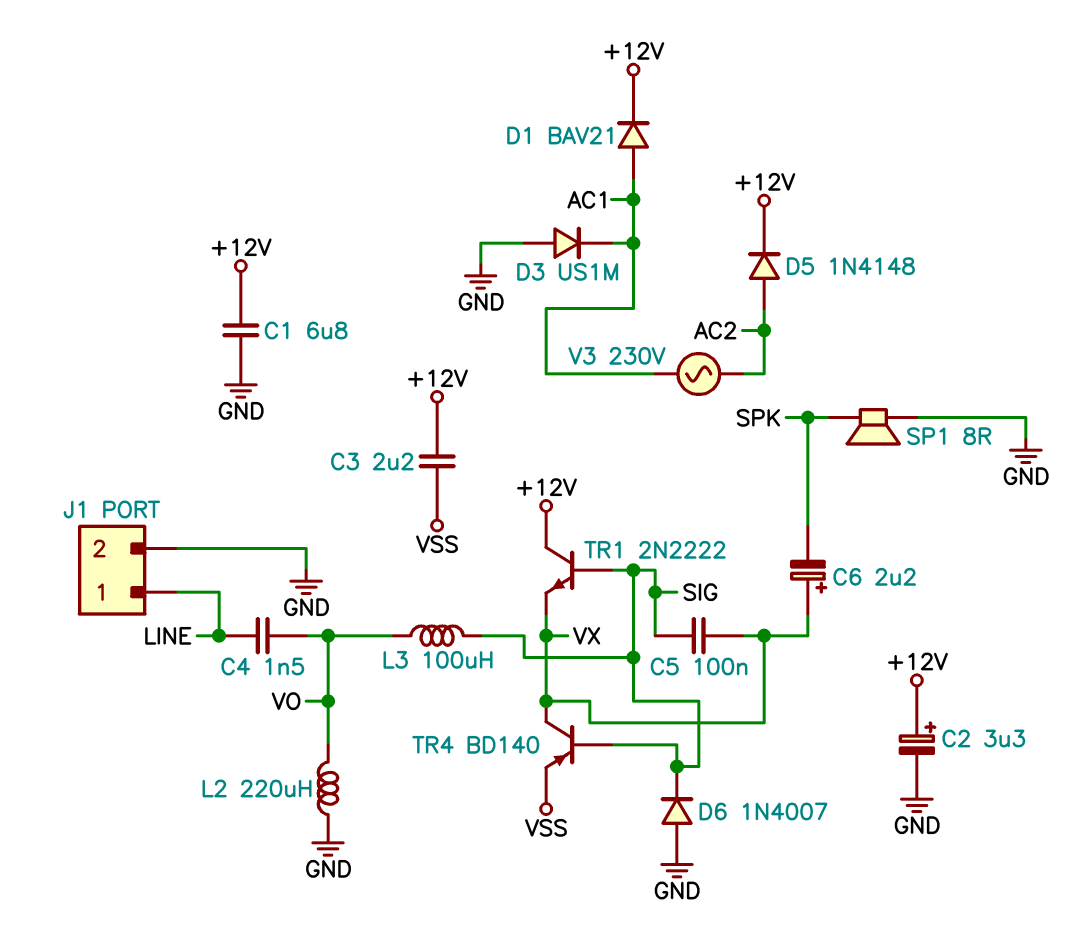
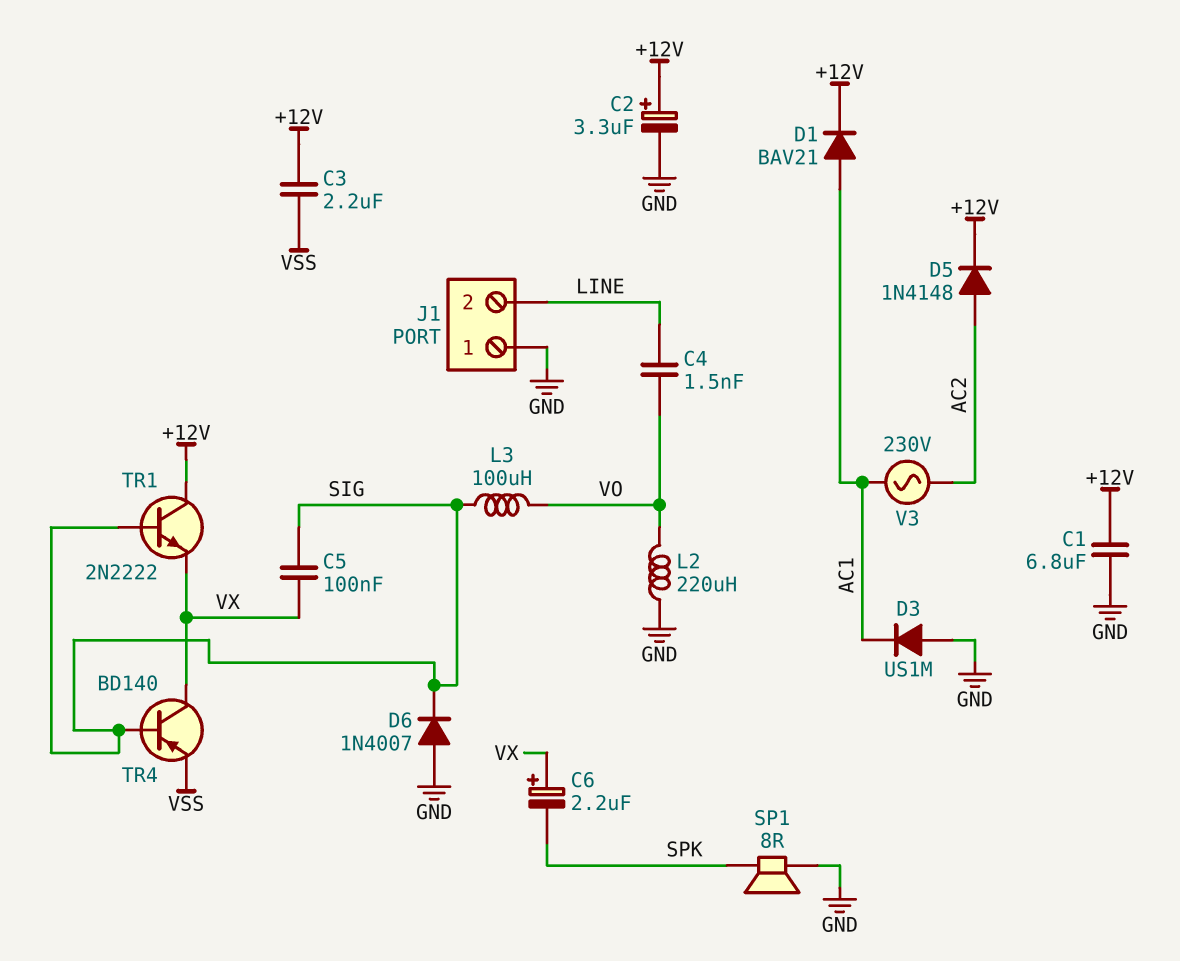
J1 pin 1: LINE -> GND
J1 pin 2: GND -> LINE

